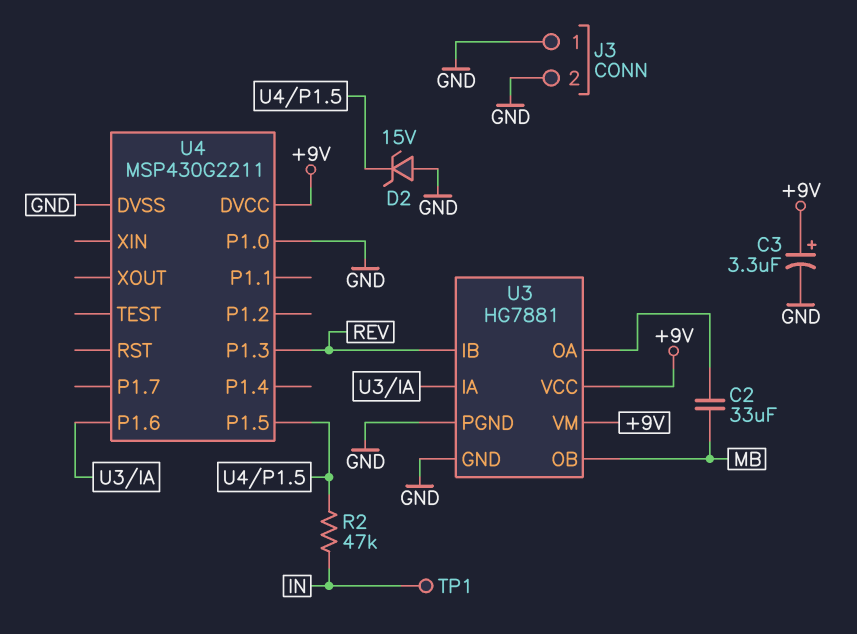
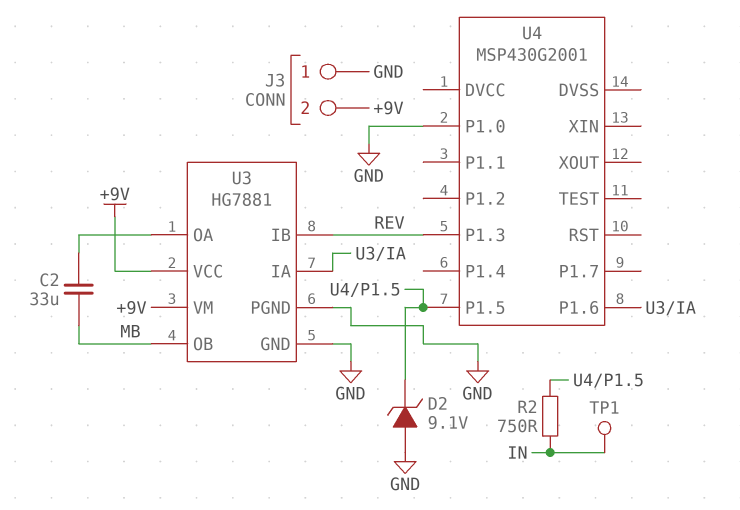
C3: 3.3uF (plus +9V, minus GND) -> none
D2: zener 15V (A GND, K U4/P1.5) -> zener 9.1V (A GND, K U4/P1.5)
J3 pin 2: GND -> +9V
R2: 47k (IN, U4/P1.5) -> 750 (IN, U4/P1.5)
U4: MSP430G2211 -> MSP430G2001
U4 pin DVCC: +9V -> none
U4 pin DVSS: GND -> none

